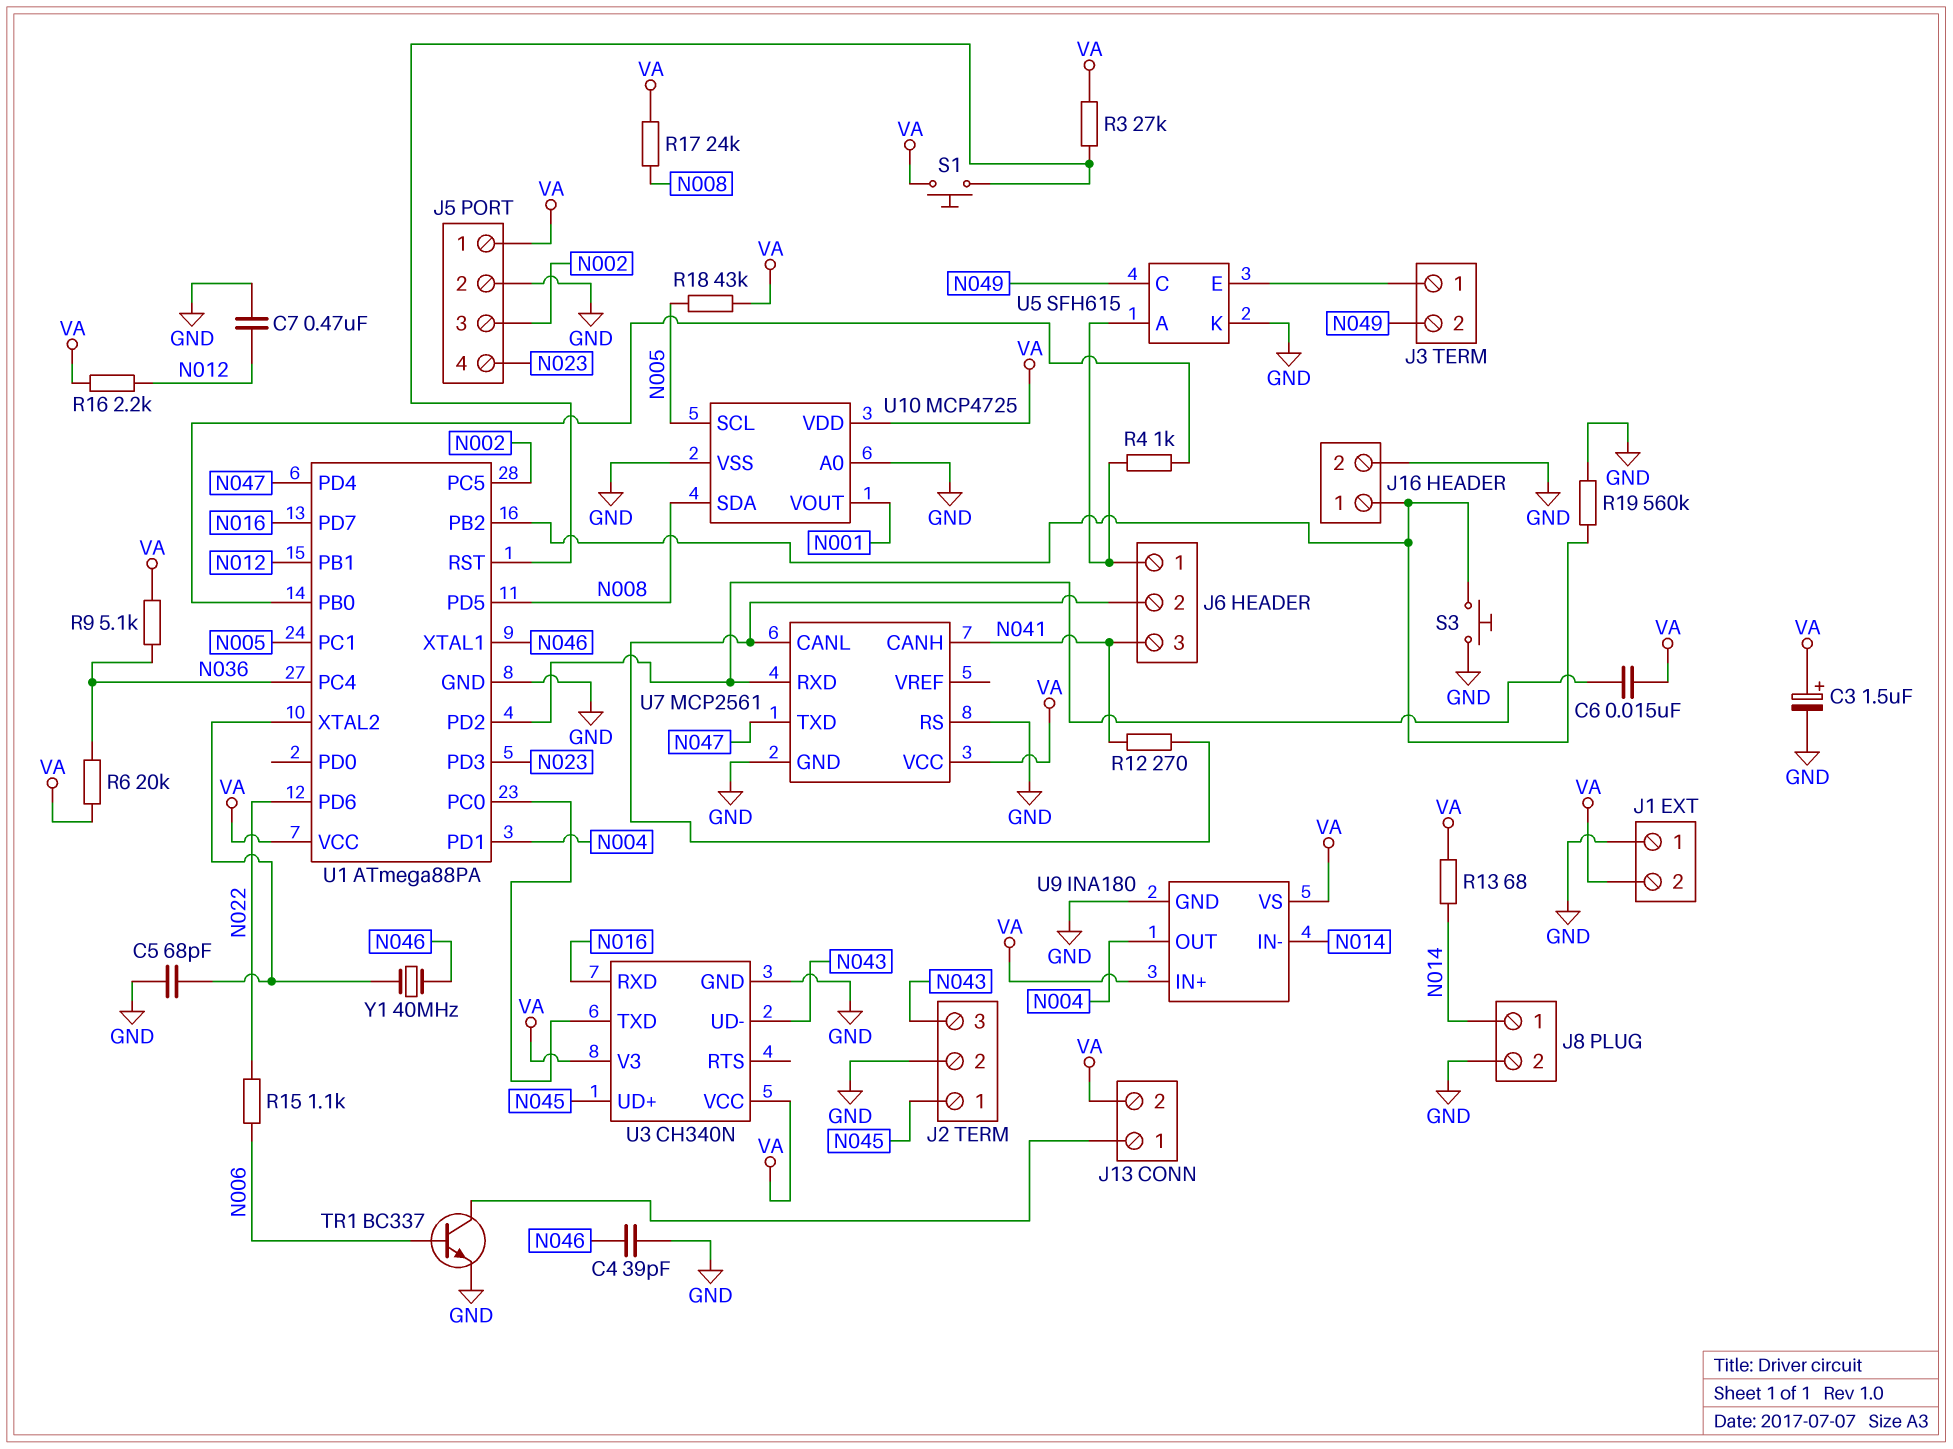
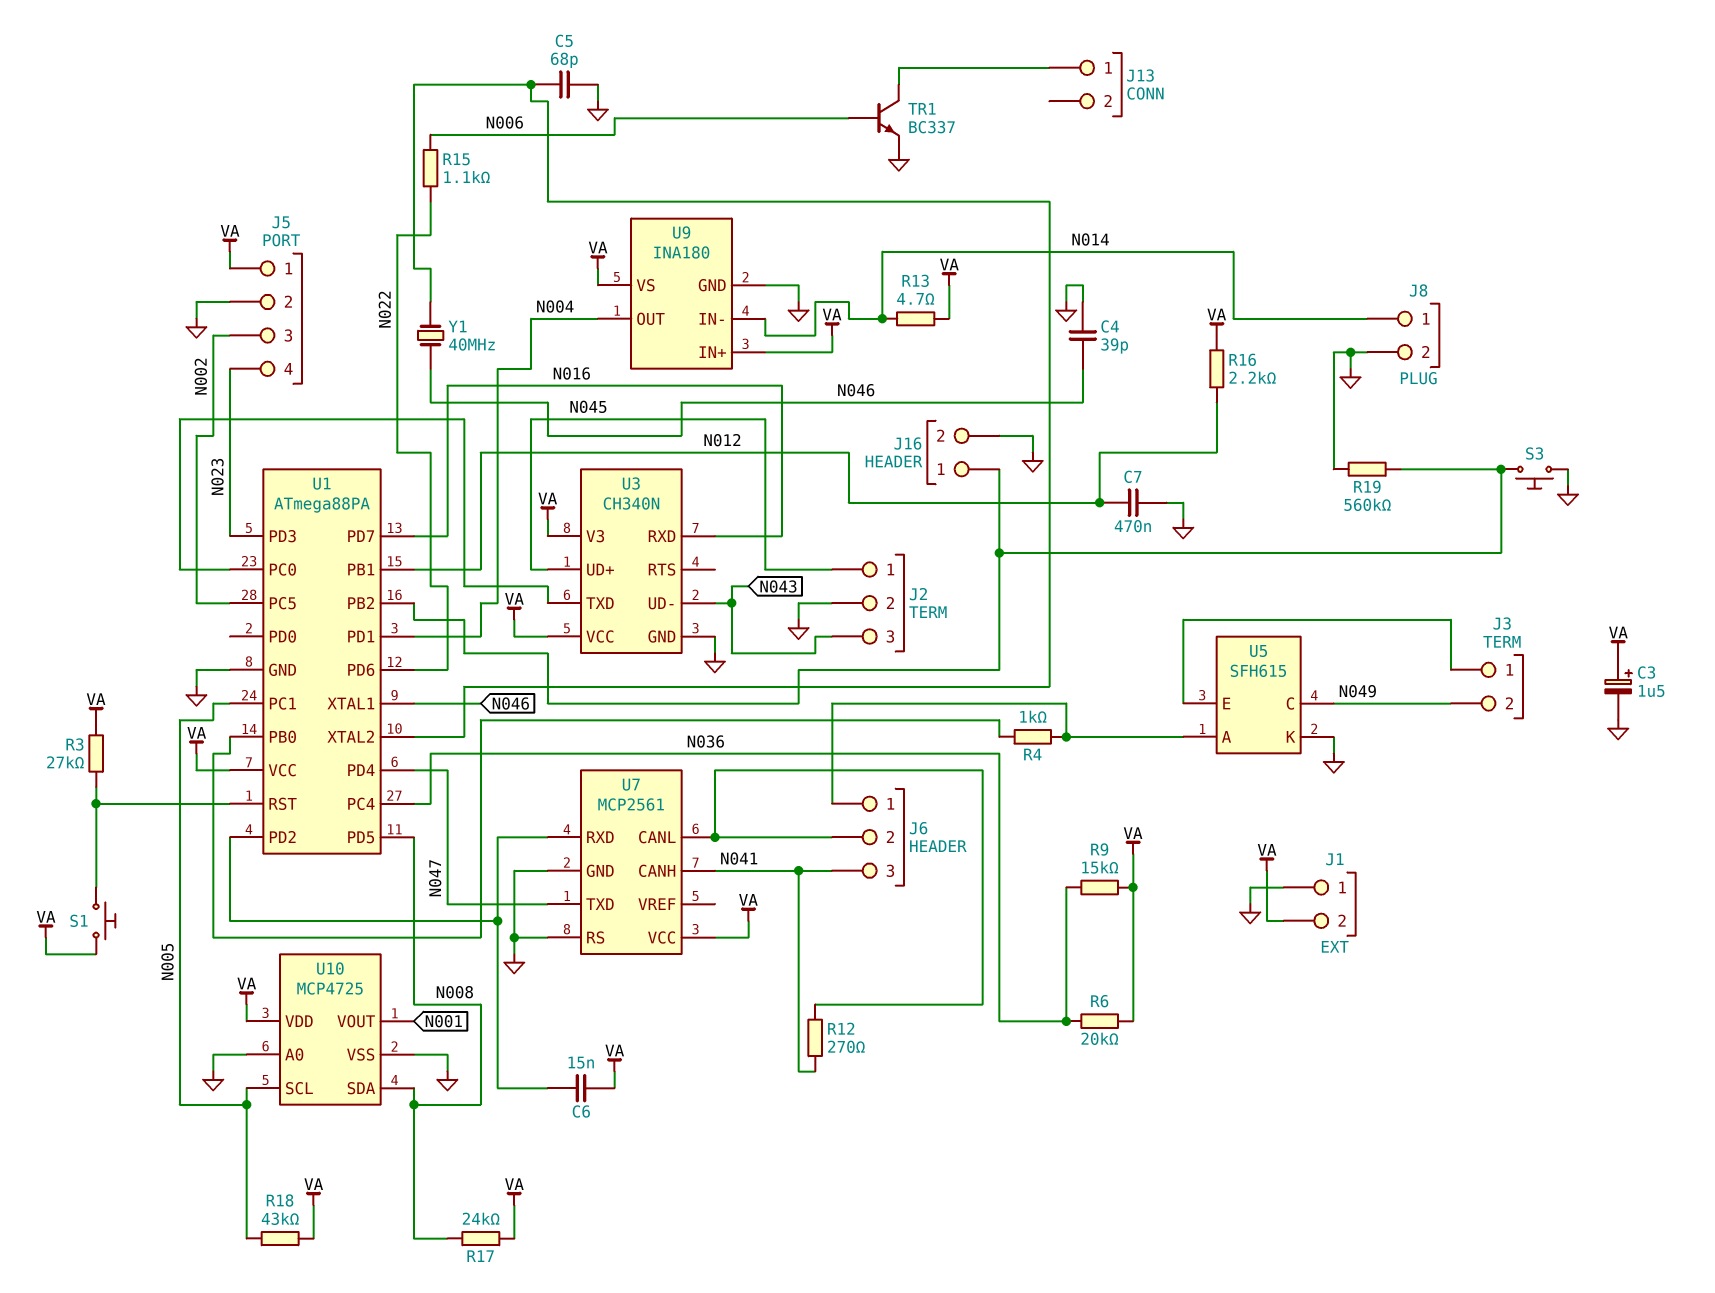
J13 pin 2: VA -> none
R9: 5.1k (N036, VA) -> 15k (N036, VA)
R13: 68 (N014, VA) -> 4.7 (N014, VA)

